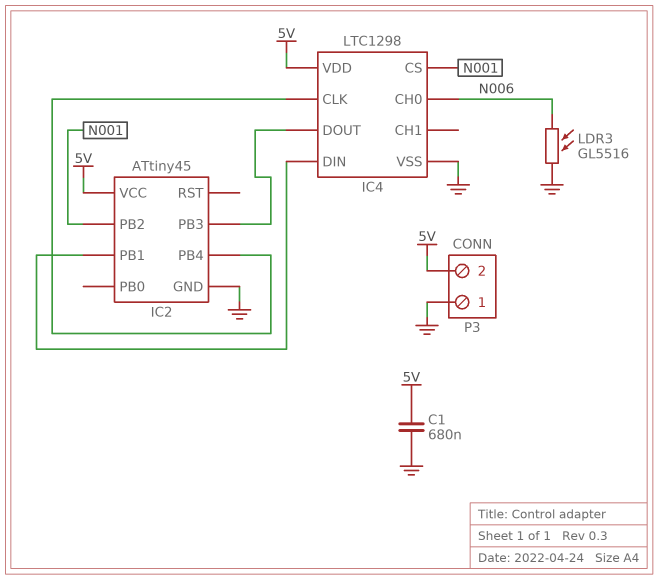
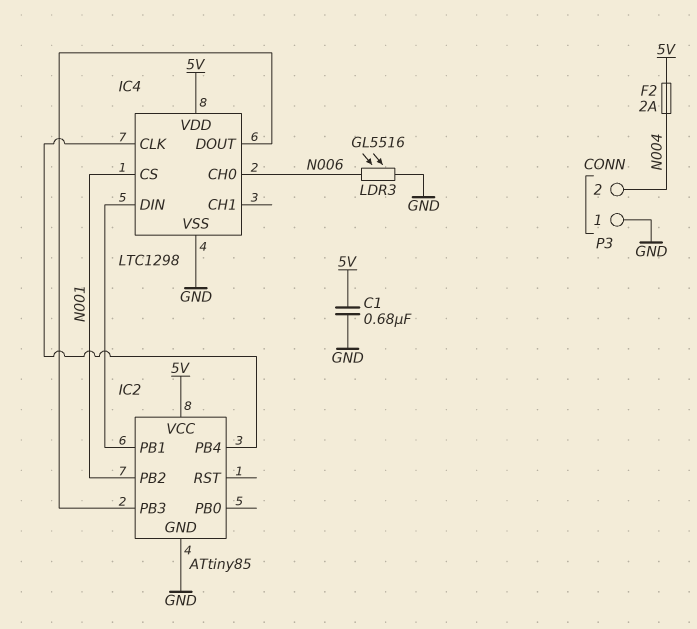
F2: none -> 2A (5V, N004)
IC2: ATtiny45 -> ATtiny85
P3 pin 2: 5V -> N004

